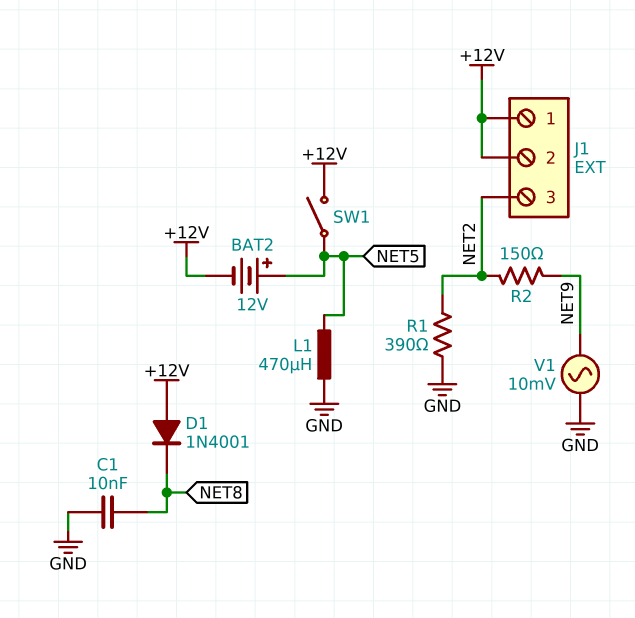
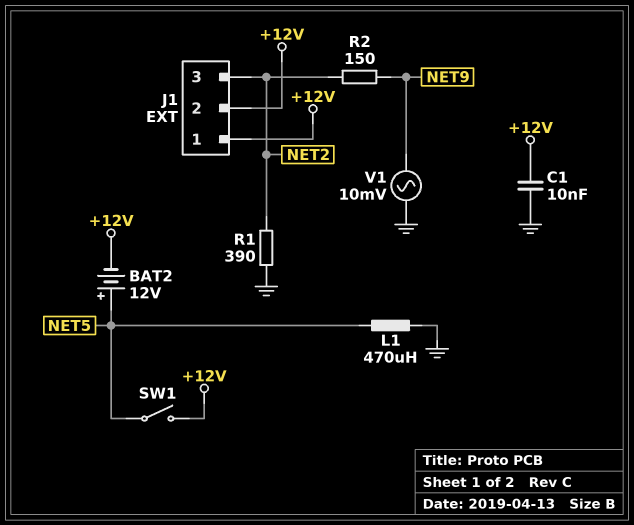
C1: 10nF (GND, NET8) -> 10nF (+12V, GND)
D1: diode 1N4001 (A +12V, K NET8) -> none

